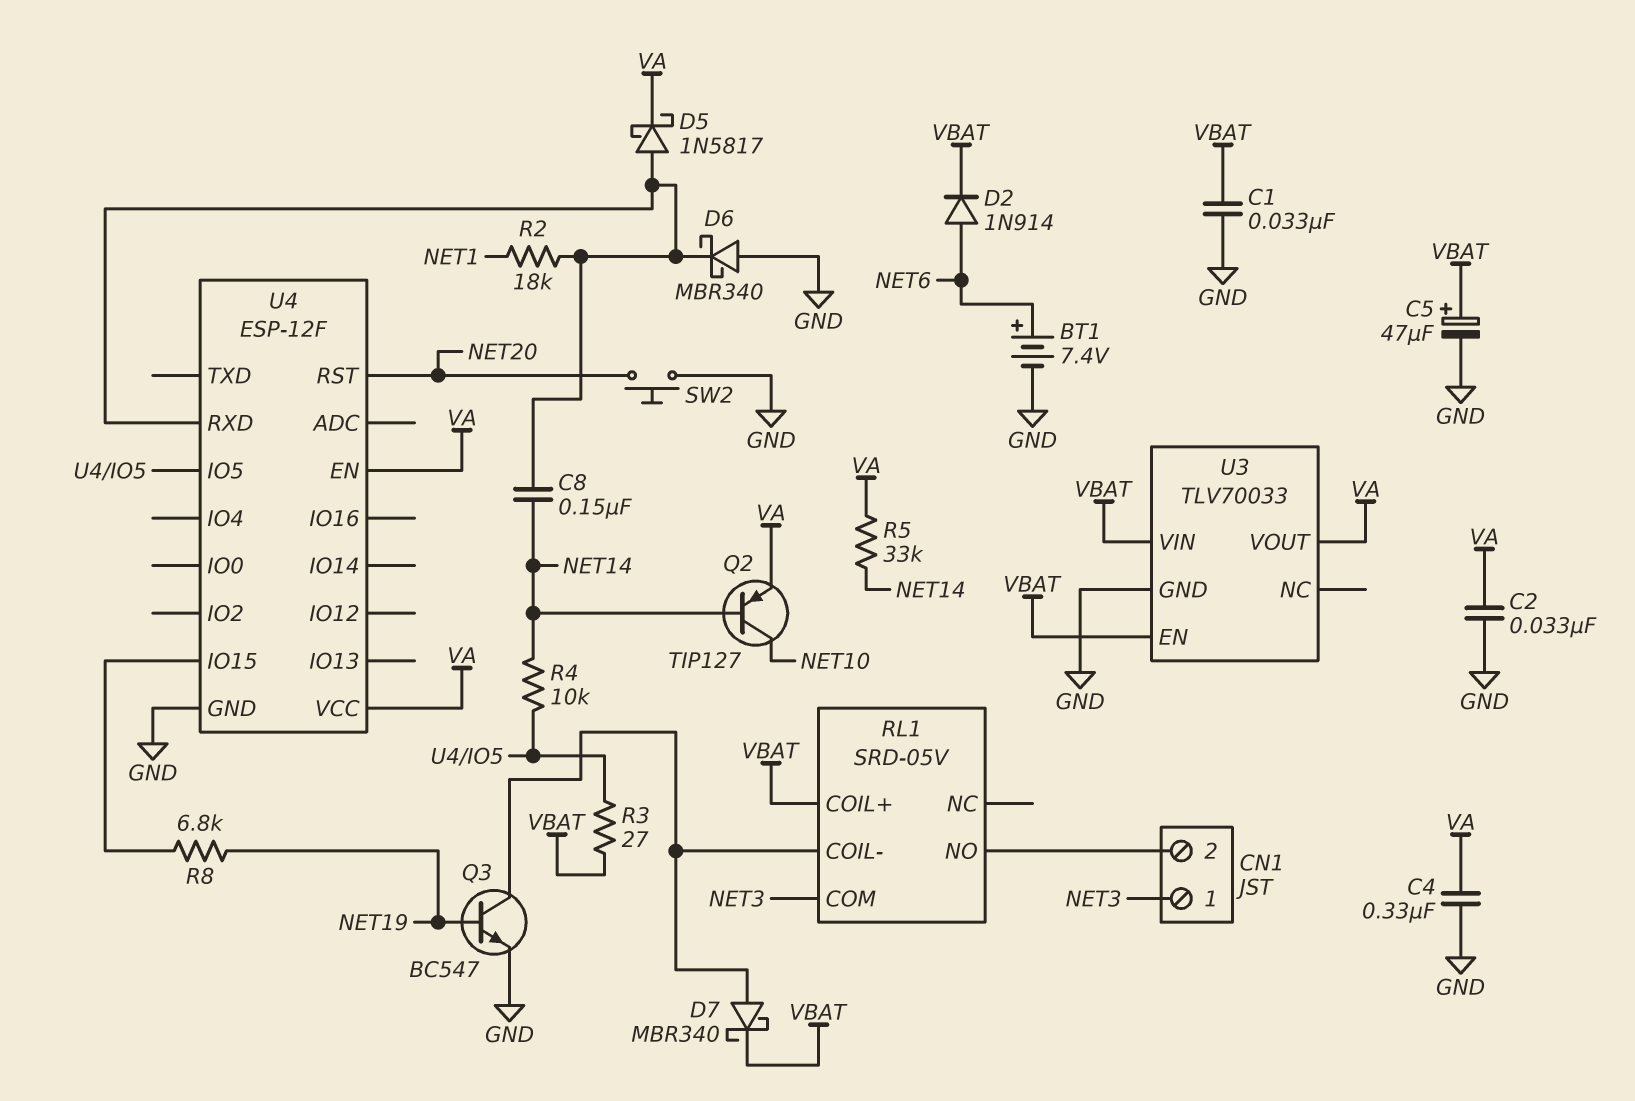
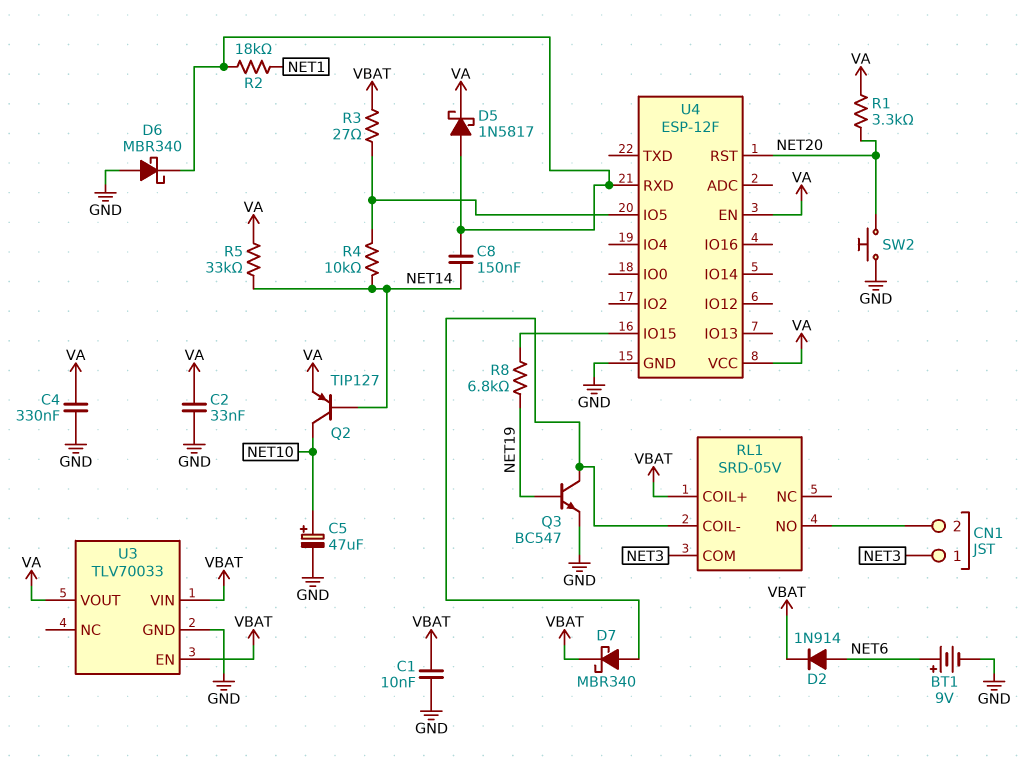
BT1: 7.4V (plus NET6, minus GND) -> 9V (plus NET6, minus GND)
C1: 33nF (GND, VBAT) -> 10nF (GND, VBAT)
C5: 47uF (plus VBAT, minus GND) -> 47uF (plus NET10, minus GND)
R1: none -> 3.3k (NET20, VA)

